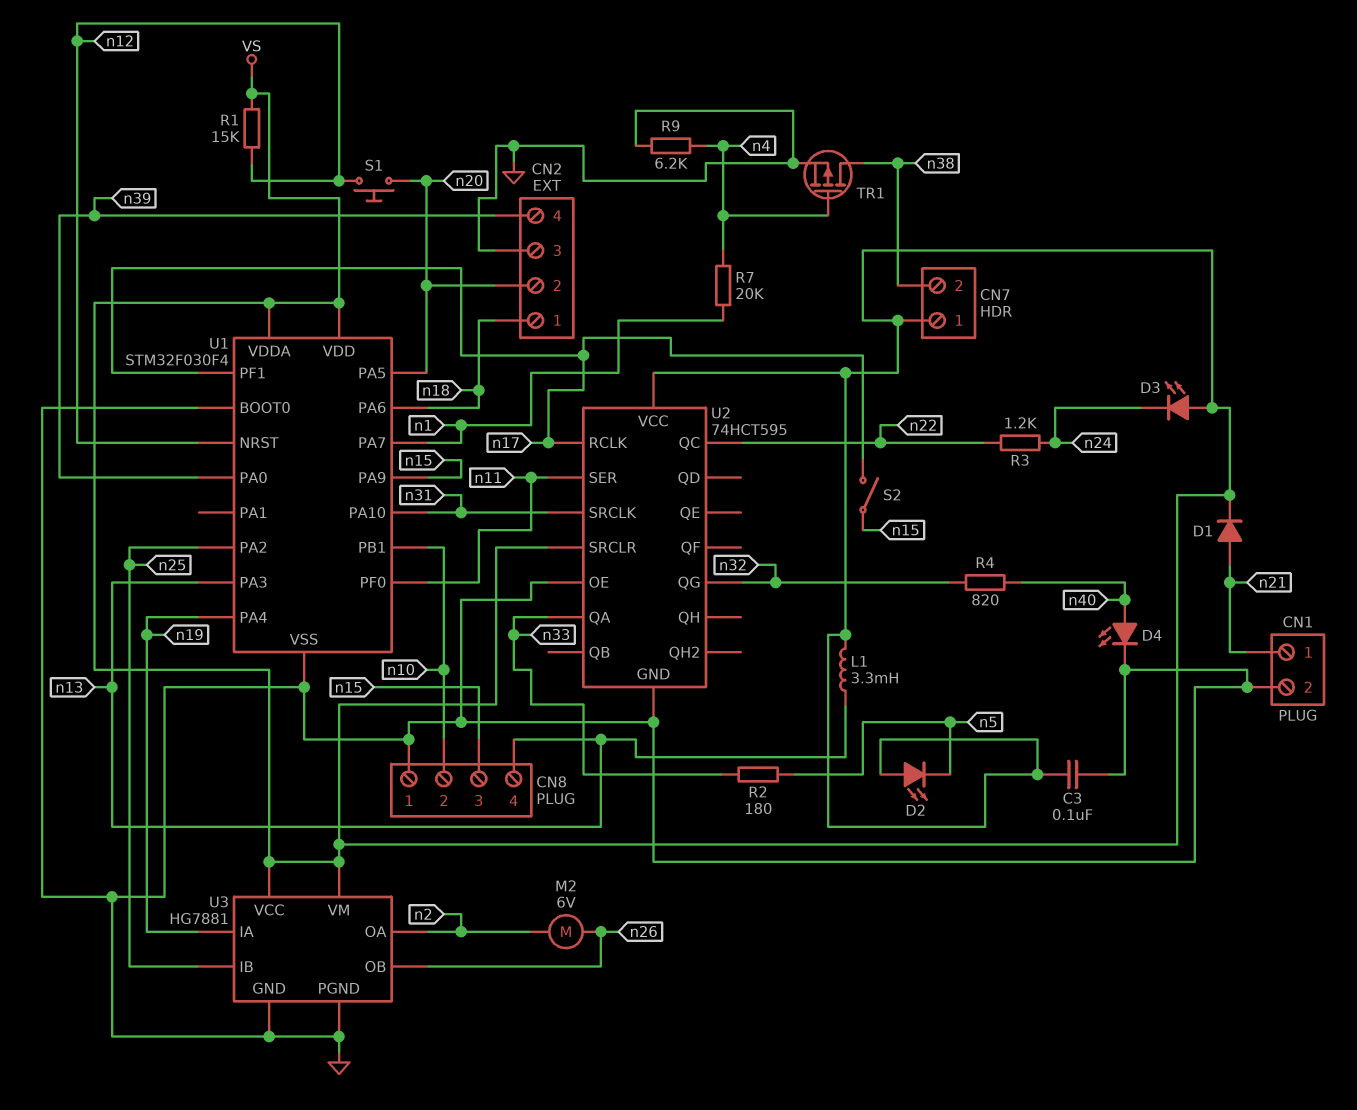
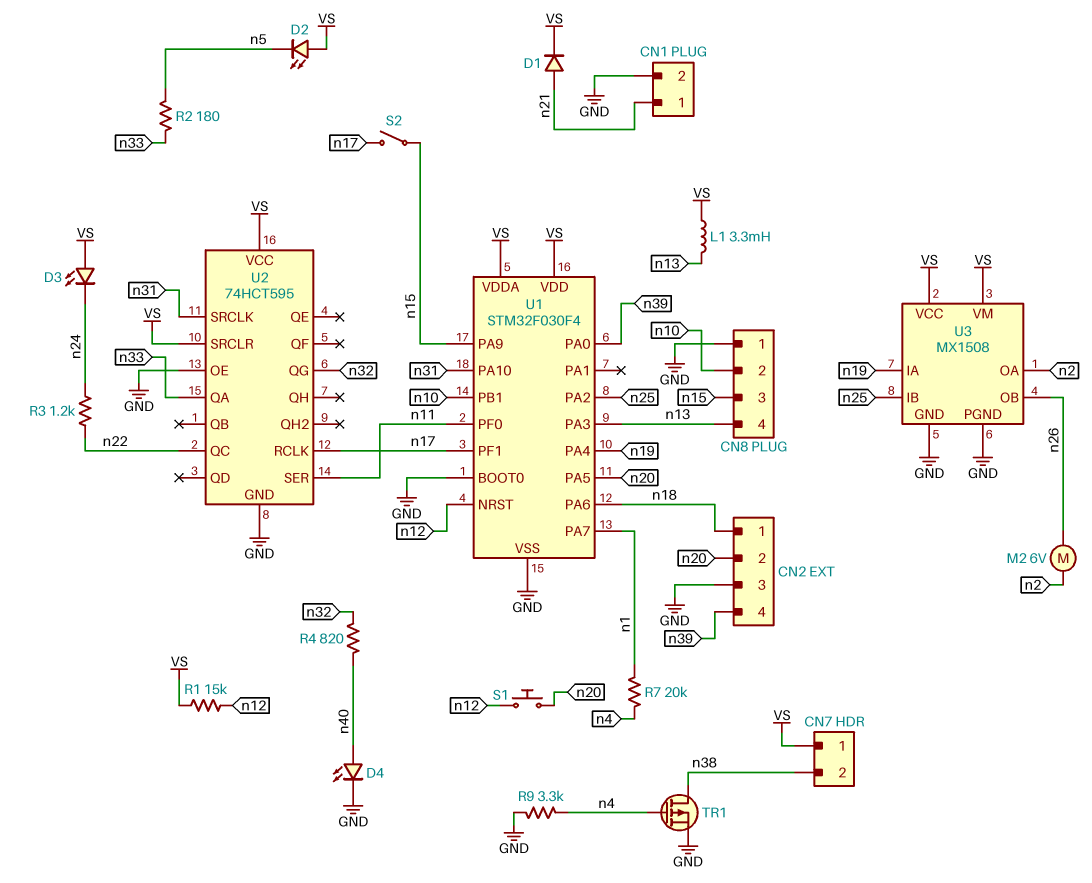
C3: 100nF (GND, VS) -> none
R9: 6.2k (GND, n4) -> 3.3k (GND, n4)
U3: HG7881 -> MX1508

